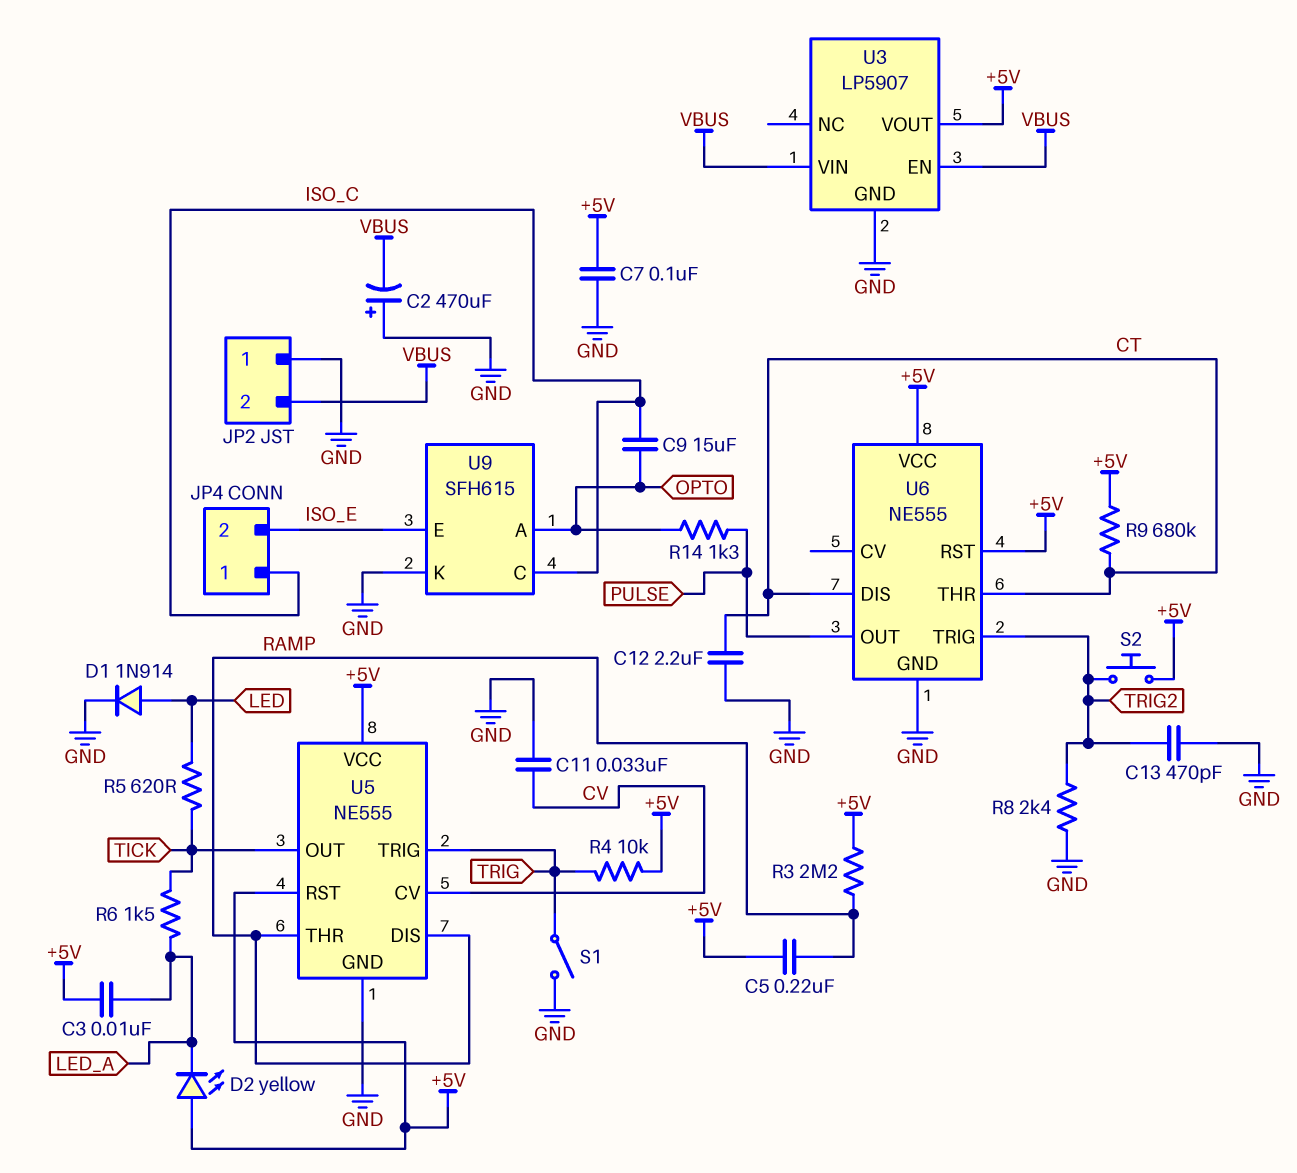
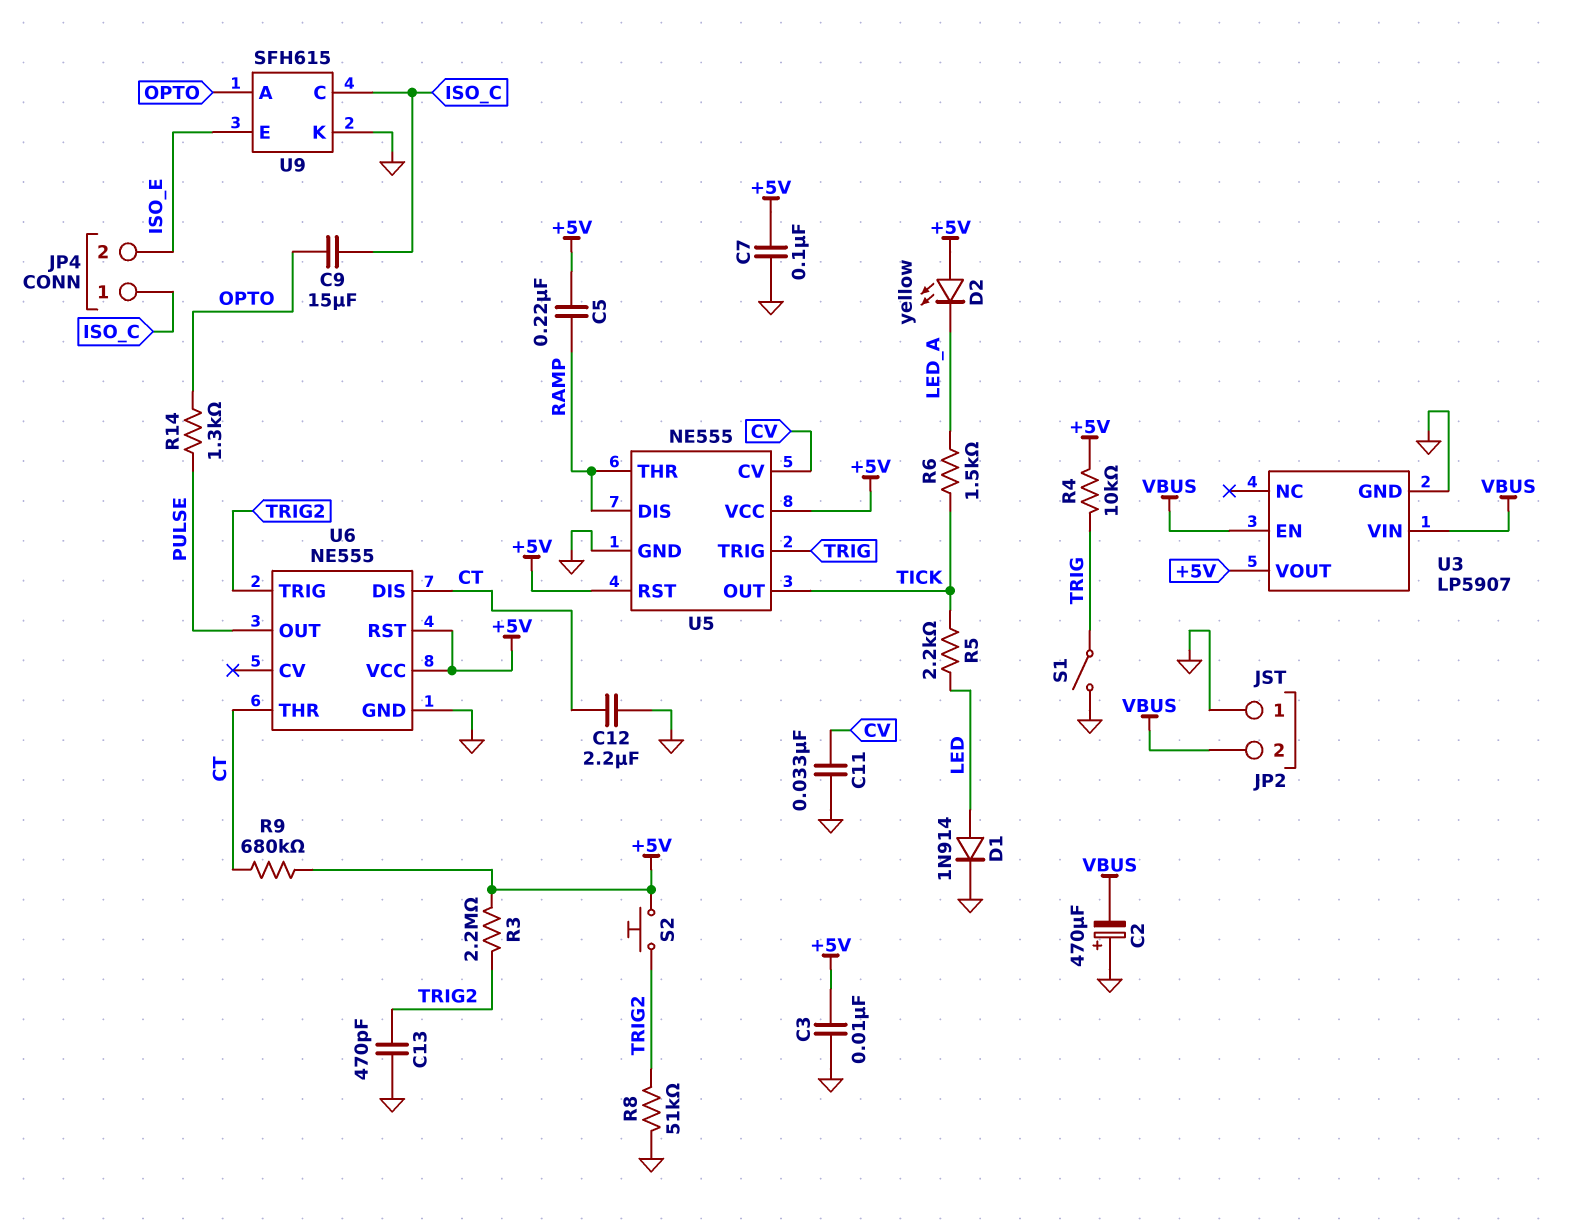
C3: 10nF (+5V, LED_A) -> 10nF (+5V, GND)
R3: 2.2M (+5V, RAMP) -> 2.2M (+5V, TRIG2)
R5: 620 (LED, TICK) -> 2.2k (LED, TICK)
R8: 2.4k (GND, TRIG2) -> 51k (GND, TRIG2)

